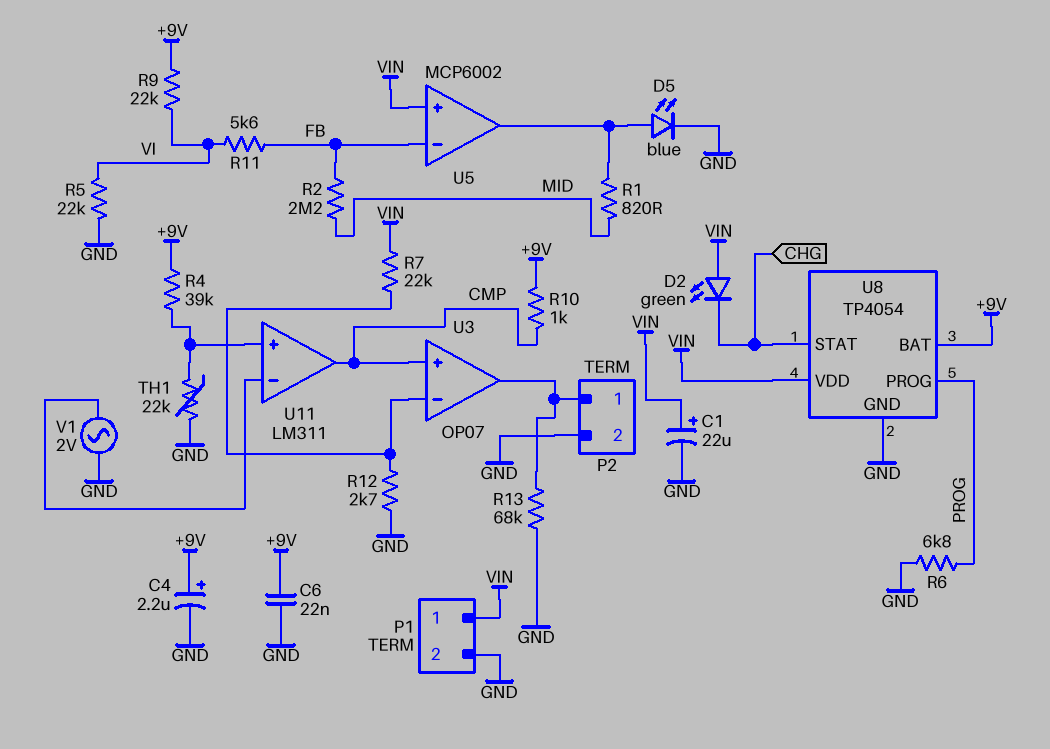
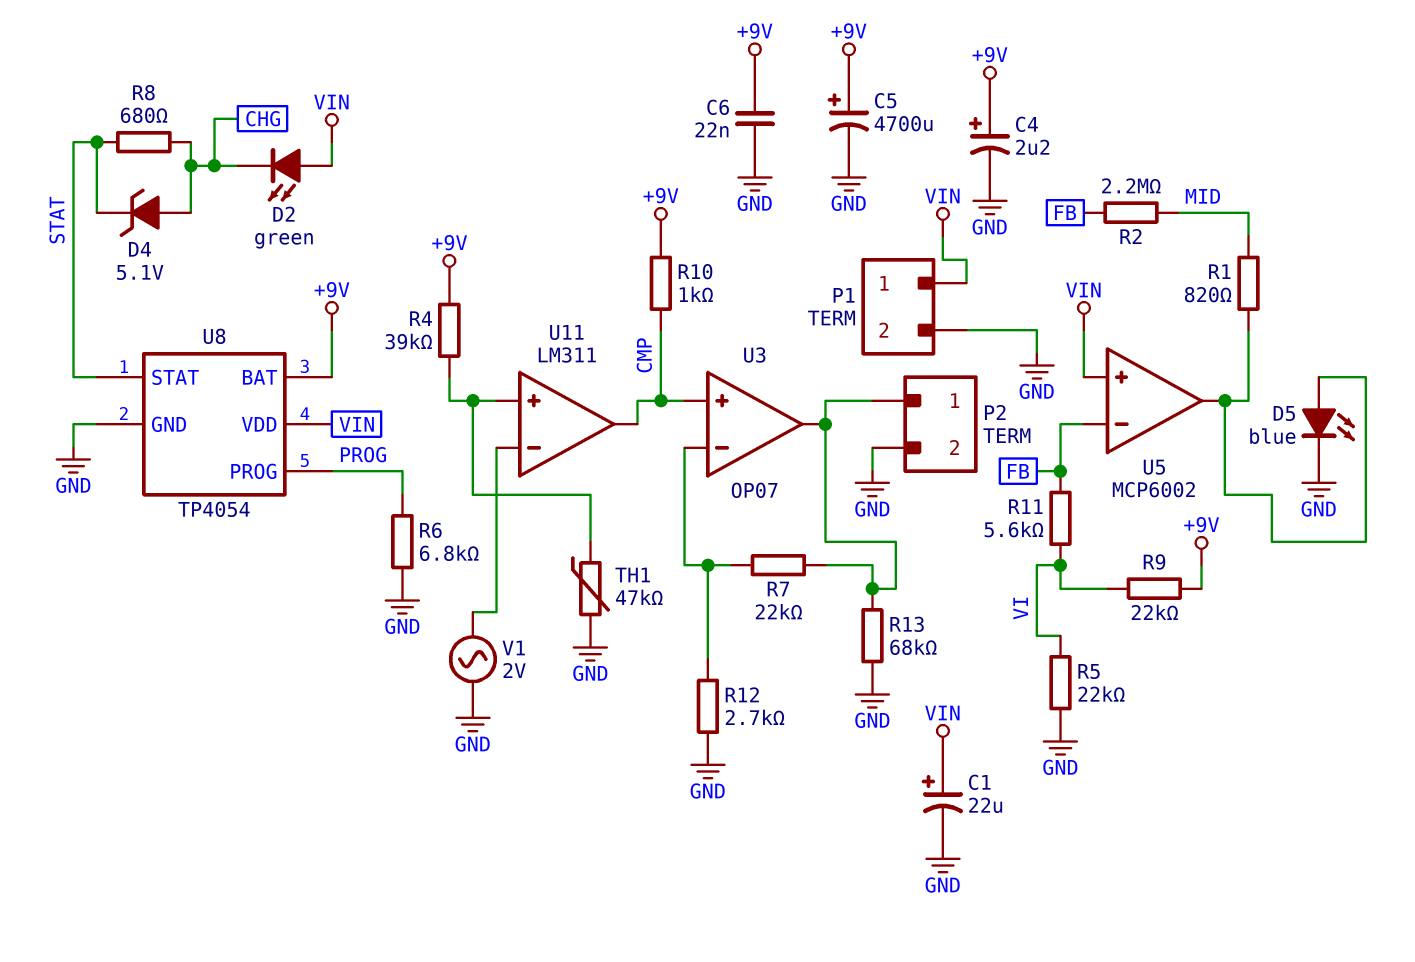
C5: none -> 4700uF (plus +9V, minus GND)
D4: none -> zener 5.1V (A CHG, K STAT)
R7: 22k (U3/in-, VIN) -> 22k (P2/1, U3/in-)
R8: none -> 680 (CHG, STAT)
TH1: 22k (GND, U11/in+) -> 47k (GND, U11/in+)
U8 pin STAT: CHG -> STAT

